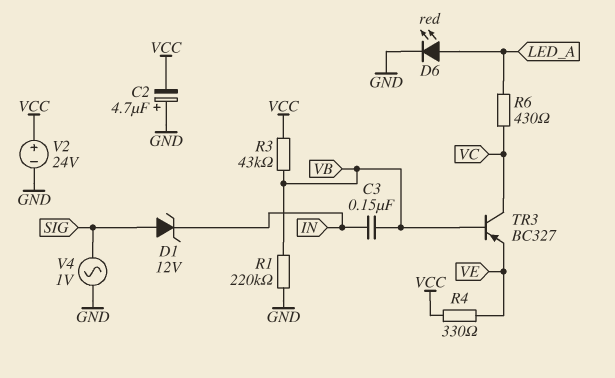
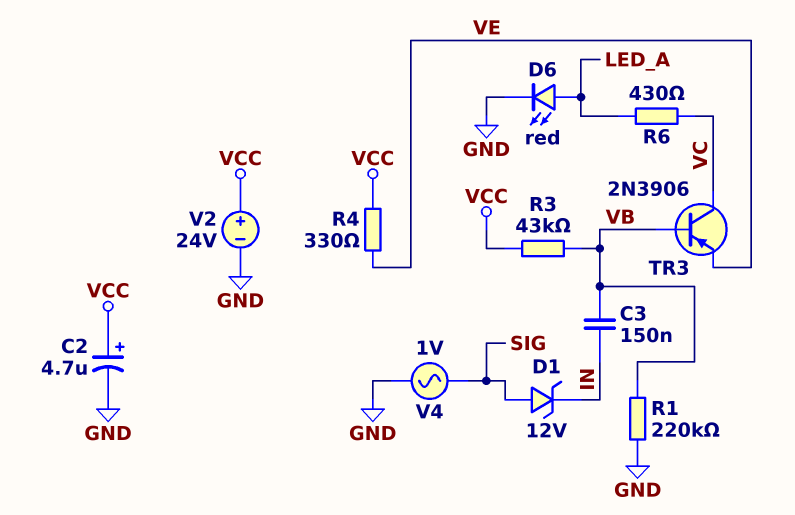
C2: 4.7uF (plus GND, minus VCC) -> 4.7uF (plus VCC, minus GND)
TR3: PNP BC327 (B VB, C VC, E VE) -> PNP 2N3906 (B VB, C VC, E VE)

